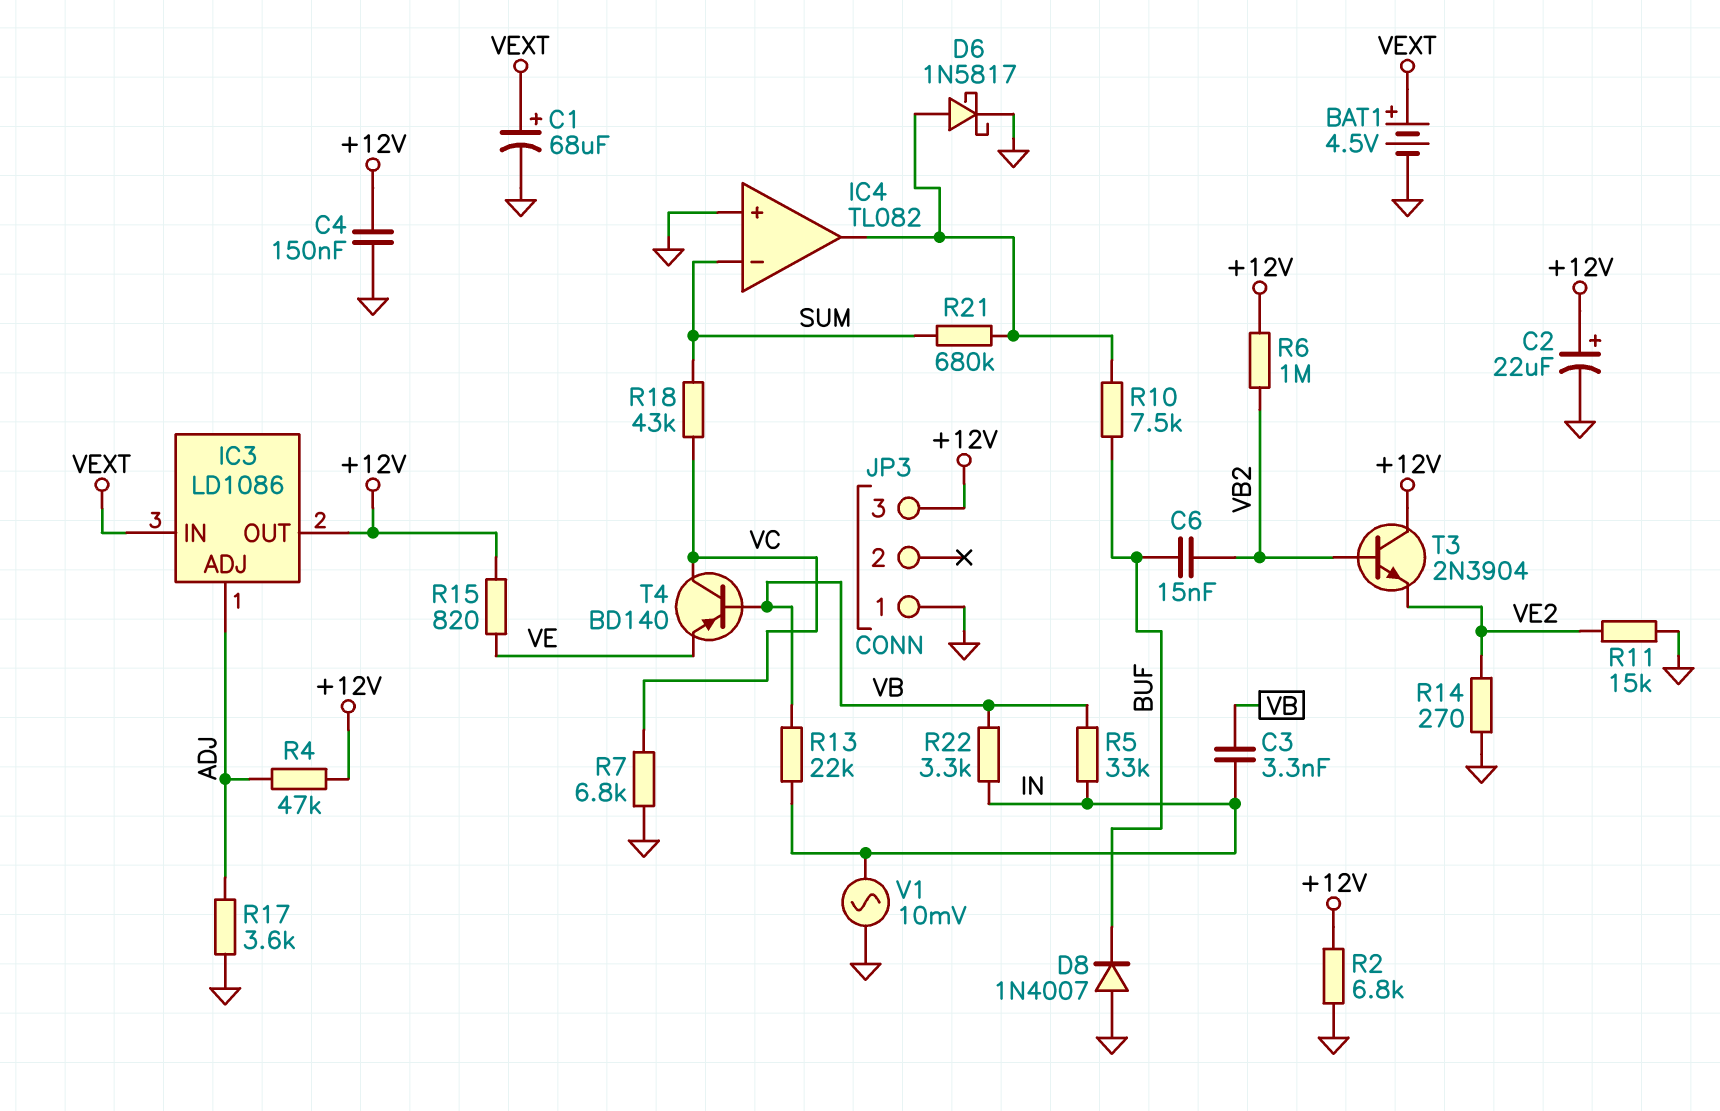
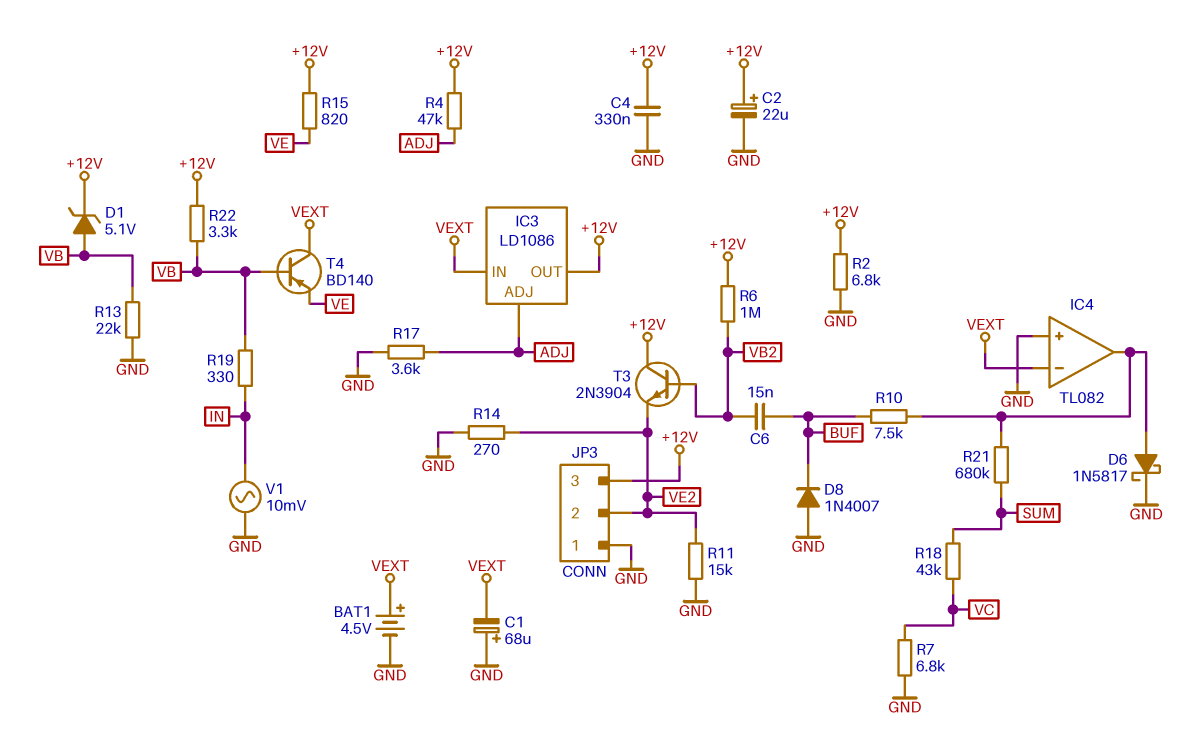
C1: 68uF (plus VEXT, minus GND) -> 68uF (plus GND, minus VEXT)
C3: 3.3nF (IN, VB) -> none
C4: 150nF (+12V, GND) -> 330nF (+12V, GND)
D1: none -> zener 5.1V (A VB, K +12V)
IC4 pin in-: SUM -> VEXT
JP3 pin 2: none -> VE2
R5: 33k (IN, VB) -> none
R13: 22k (IN, VB) -> 22k (GND, VB)
R19: none -> 330 (IN, VB)
R22: 3.3k (IN, VB) -> 3.3k (+12V, VB)
T4: PNP BD140 (B VB, C VC, E VE) -> PNP BD140 (B VB, C VEXT, E VE)

